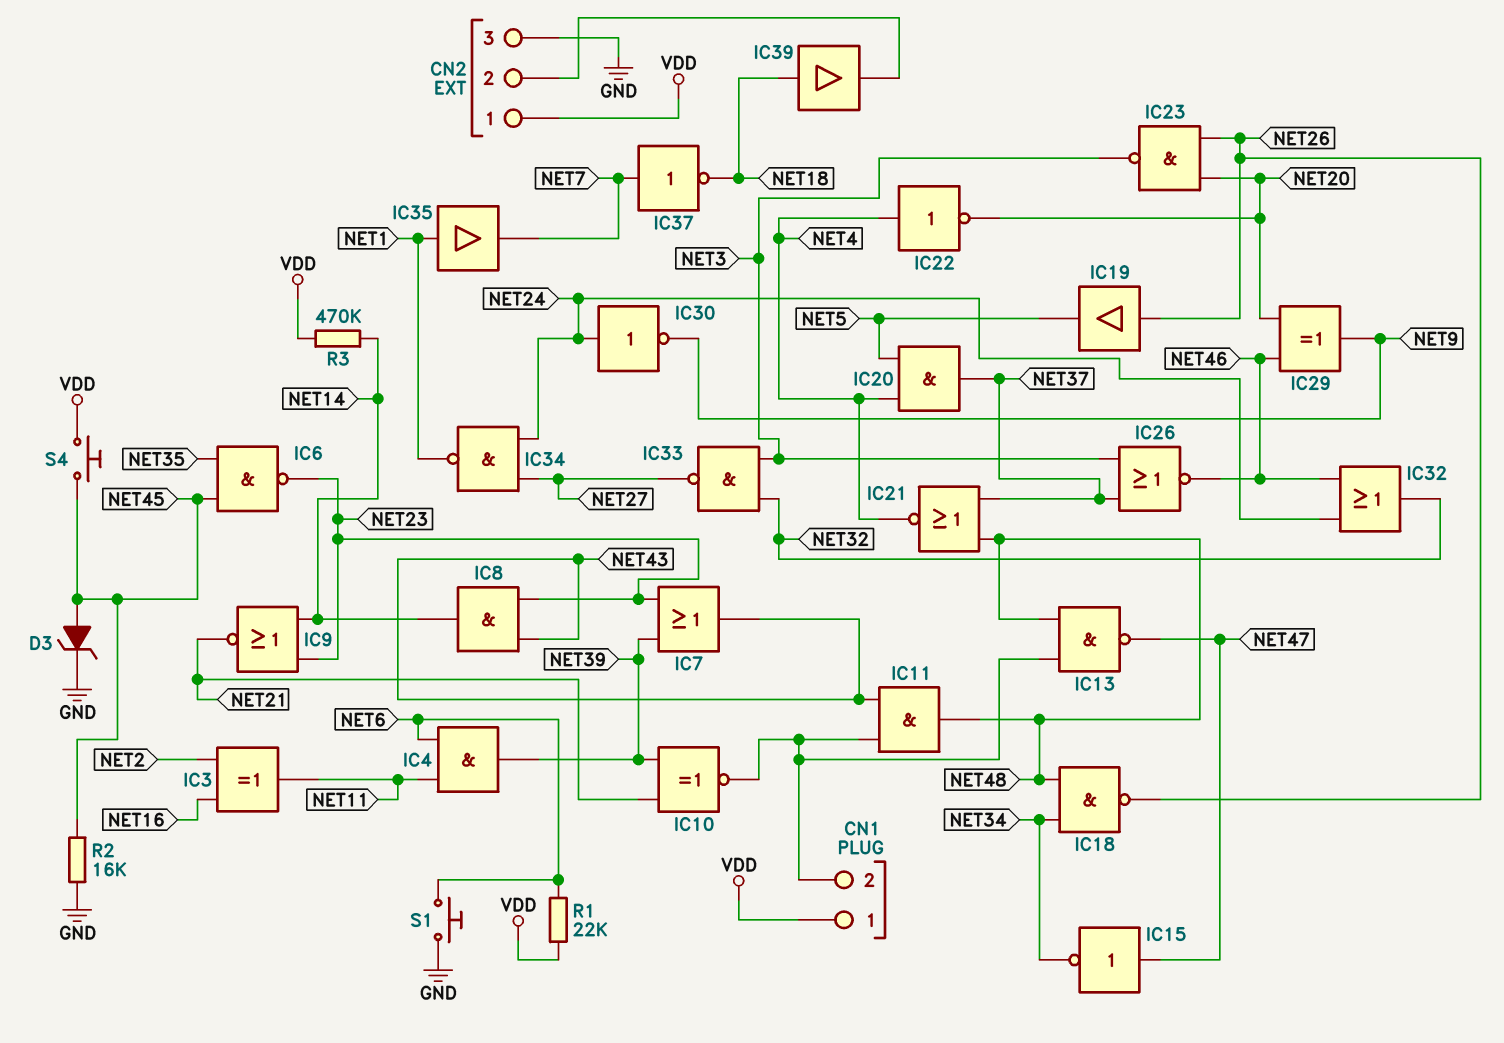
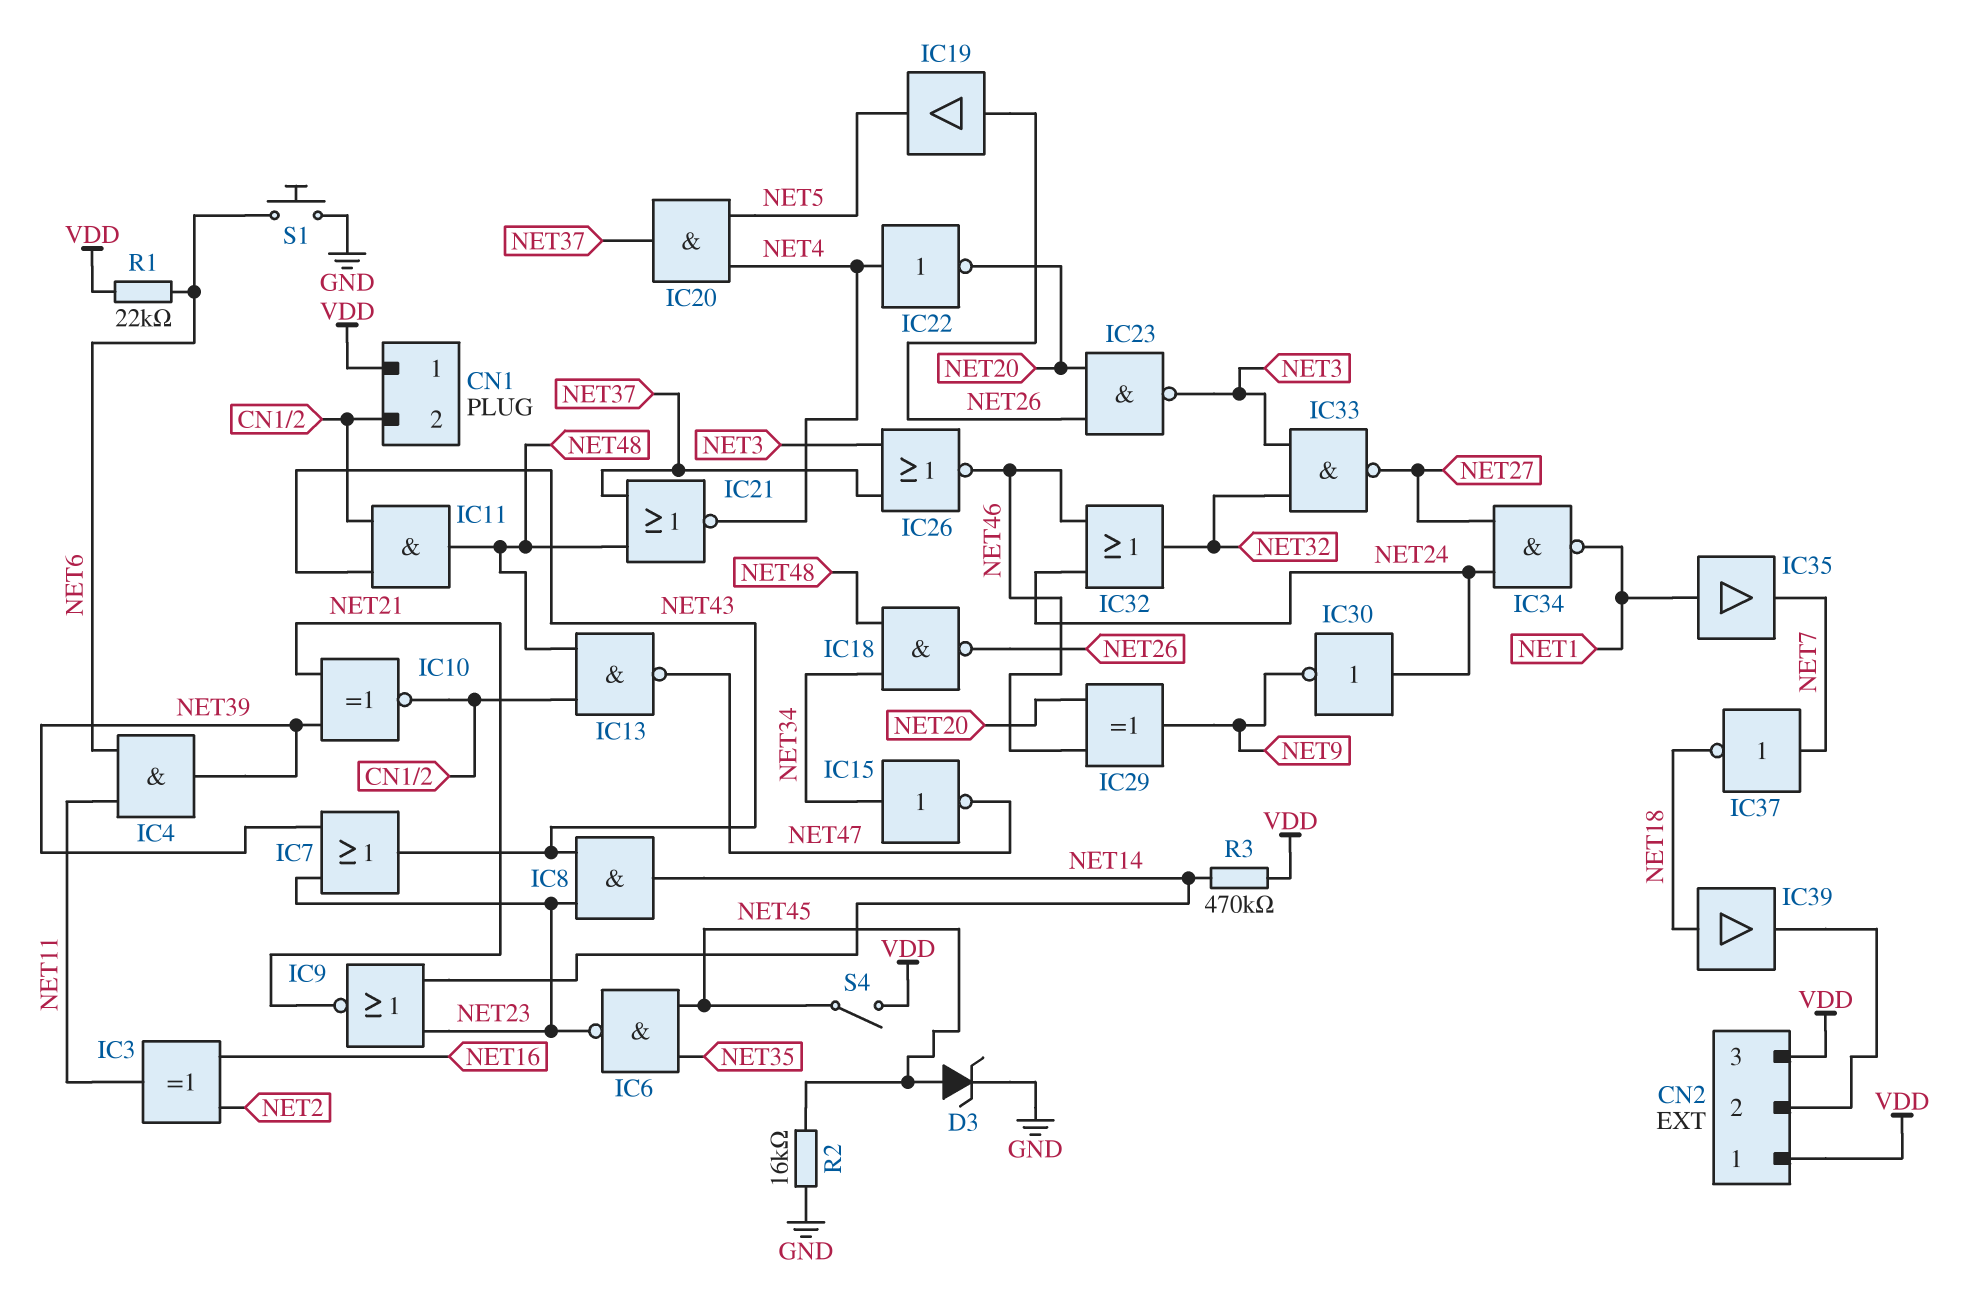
CN2 pin 3: GND -> VDD
IC15: NOT (in NET47, out NET34) -> NOT (in NET34, out NET47)
S4: button (NET45, VDD) -> switch (NET45, VDD)

